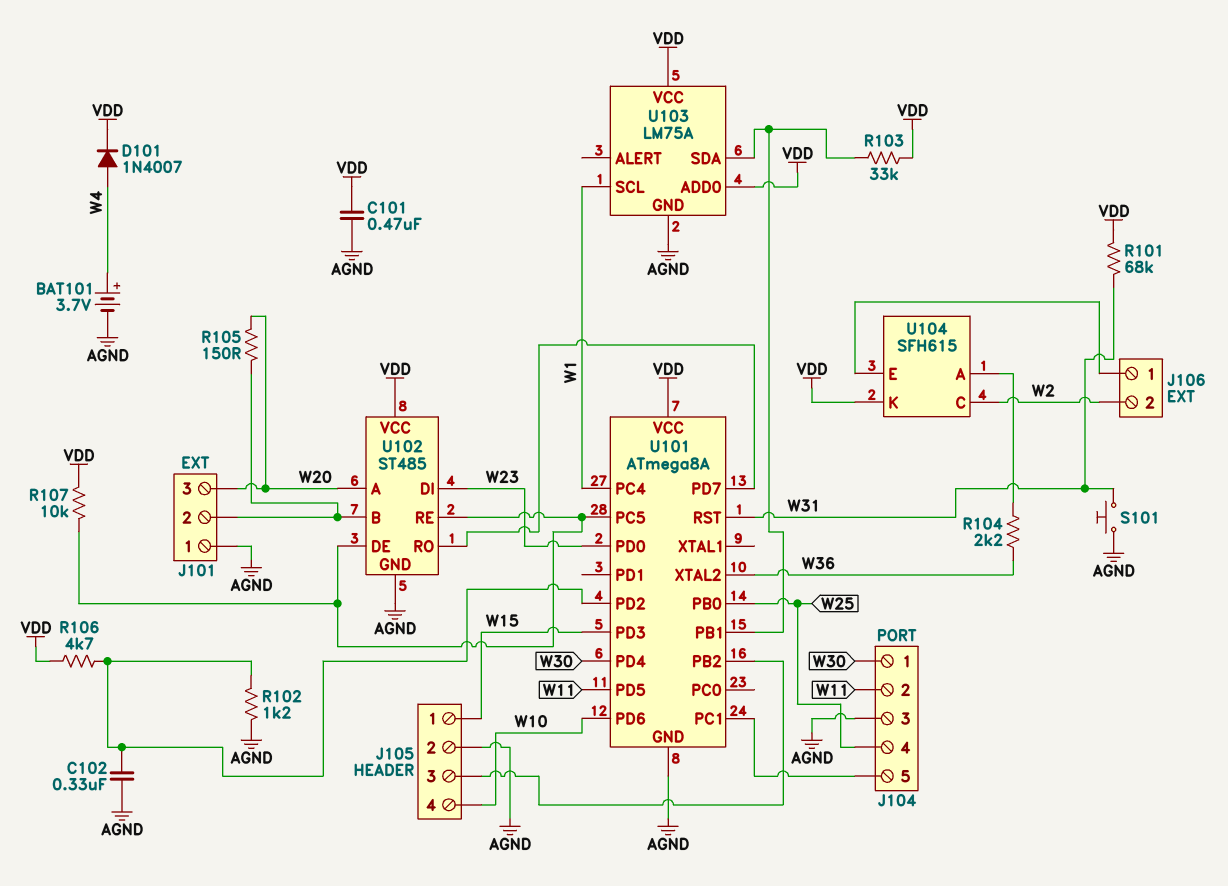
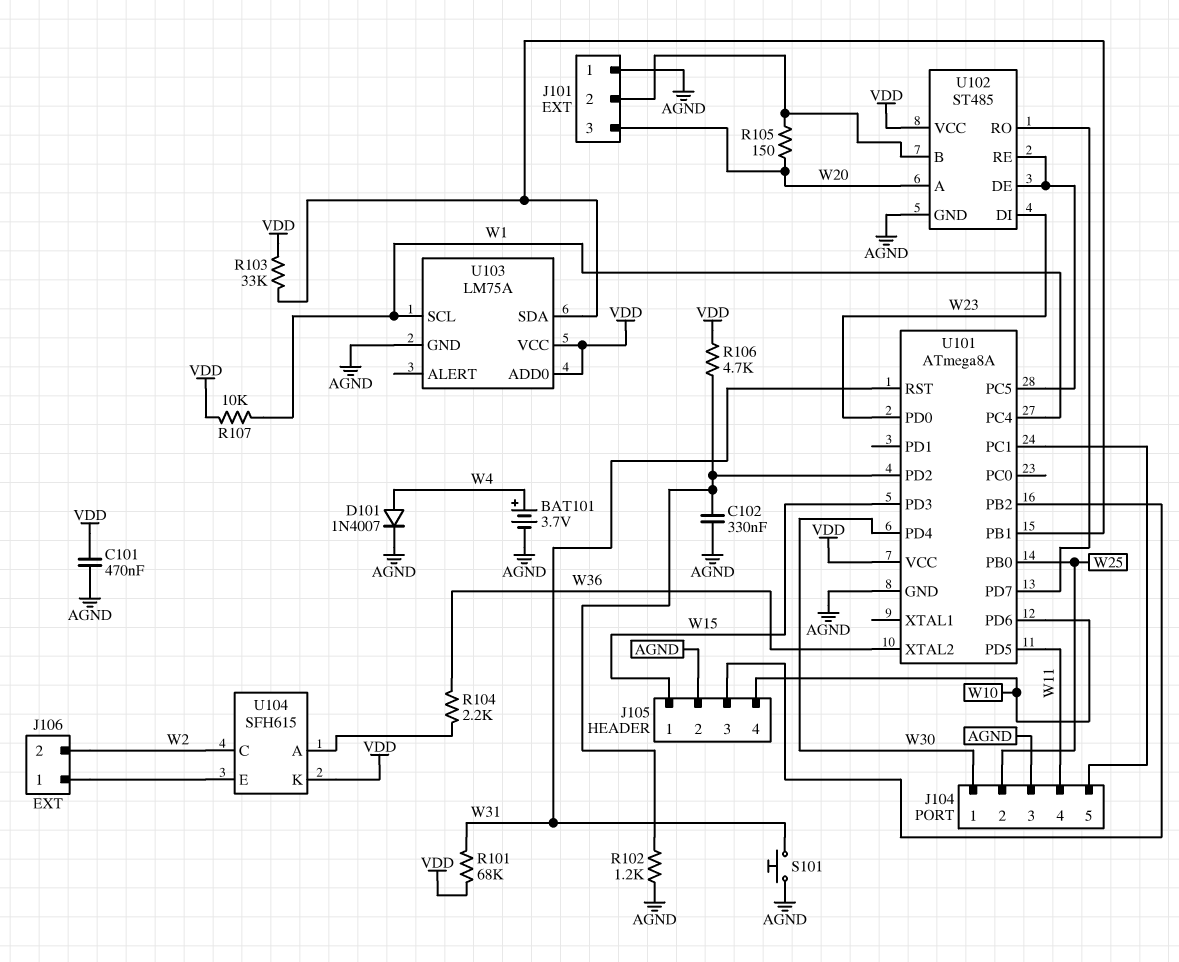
D101: diode 1N4007 (A W4, K VDD) -> diode 1N4007 (A W4, K AGND)
J104 pin 2: W11 -> W25
J104 pin 4: W25 -> W11
R107: 10k (U101/PC5, VDD) -> 10k (VDD, W1)

